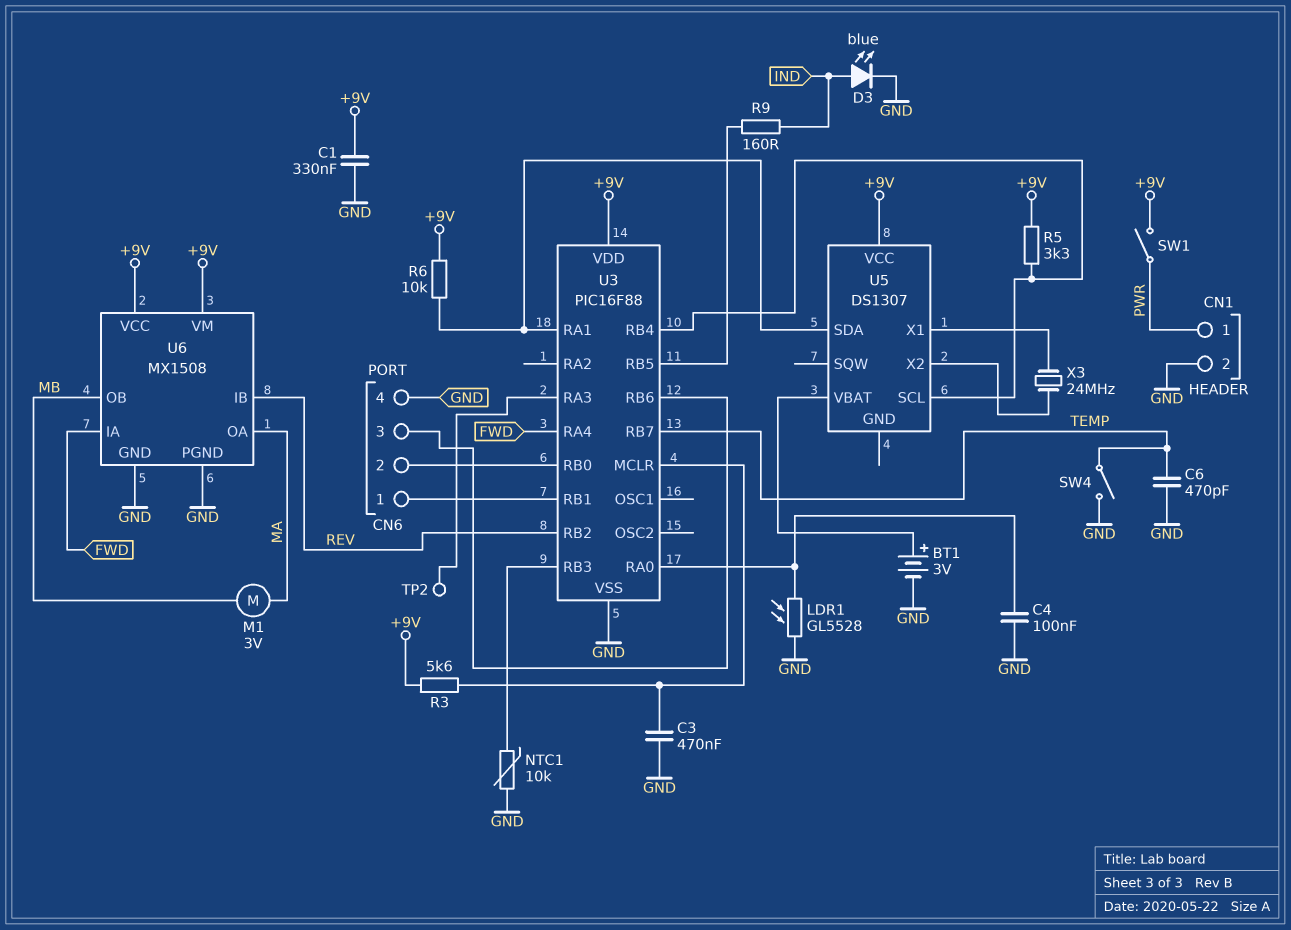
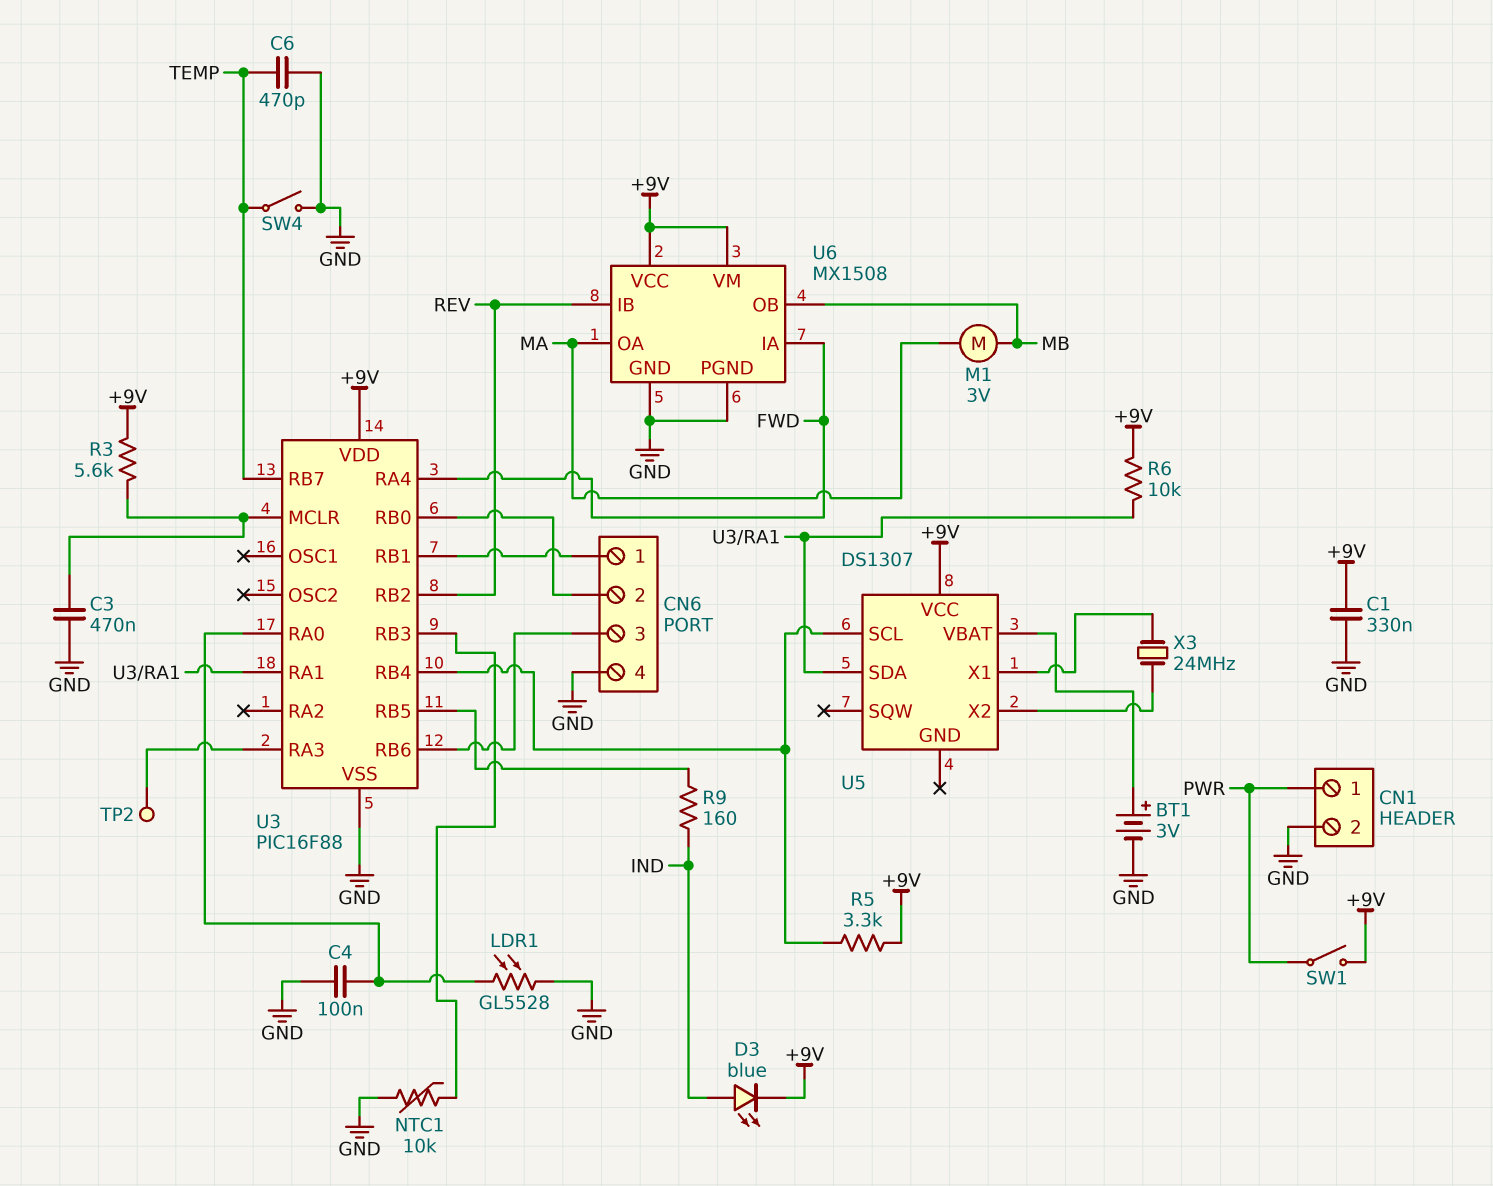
D3: LED blue (A IND, K GND) -> LED blue (A IND, K +9V)

